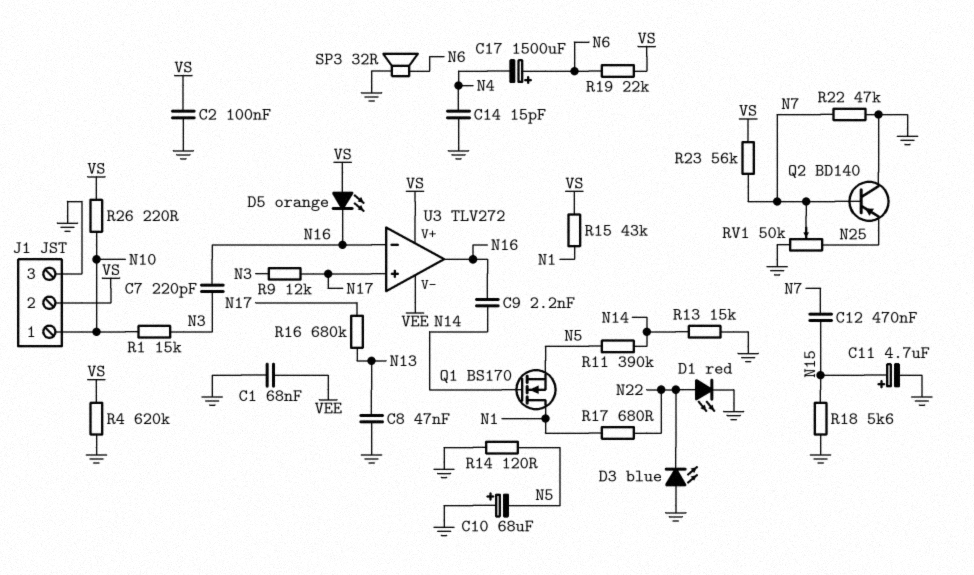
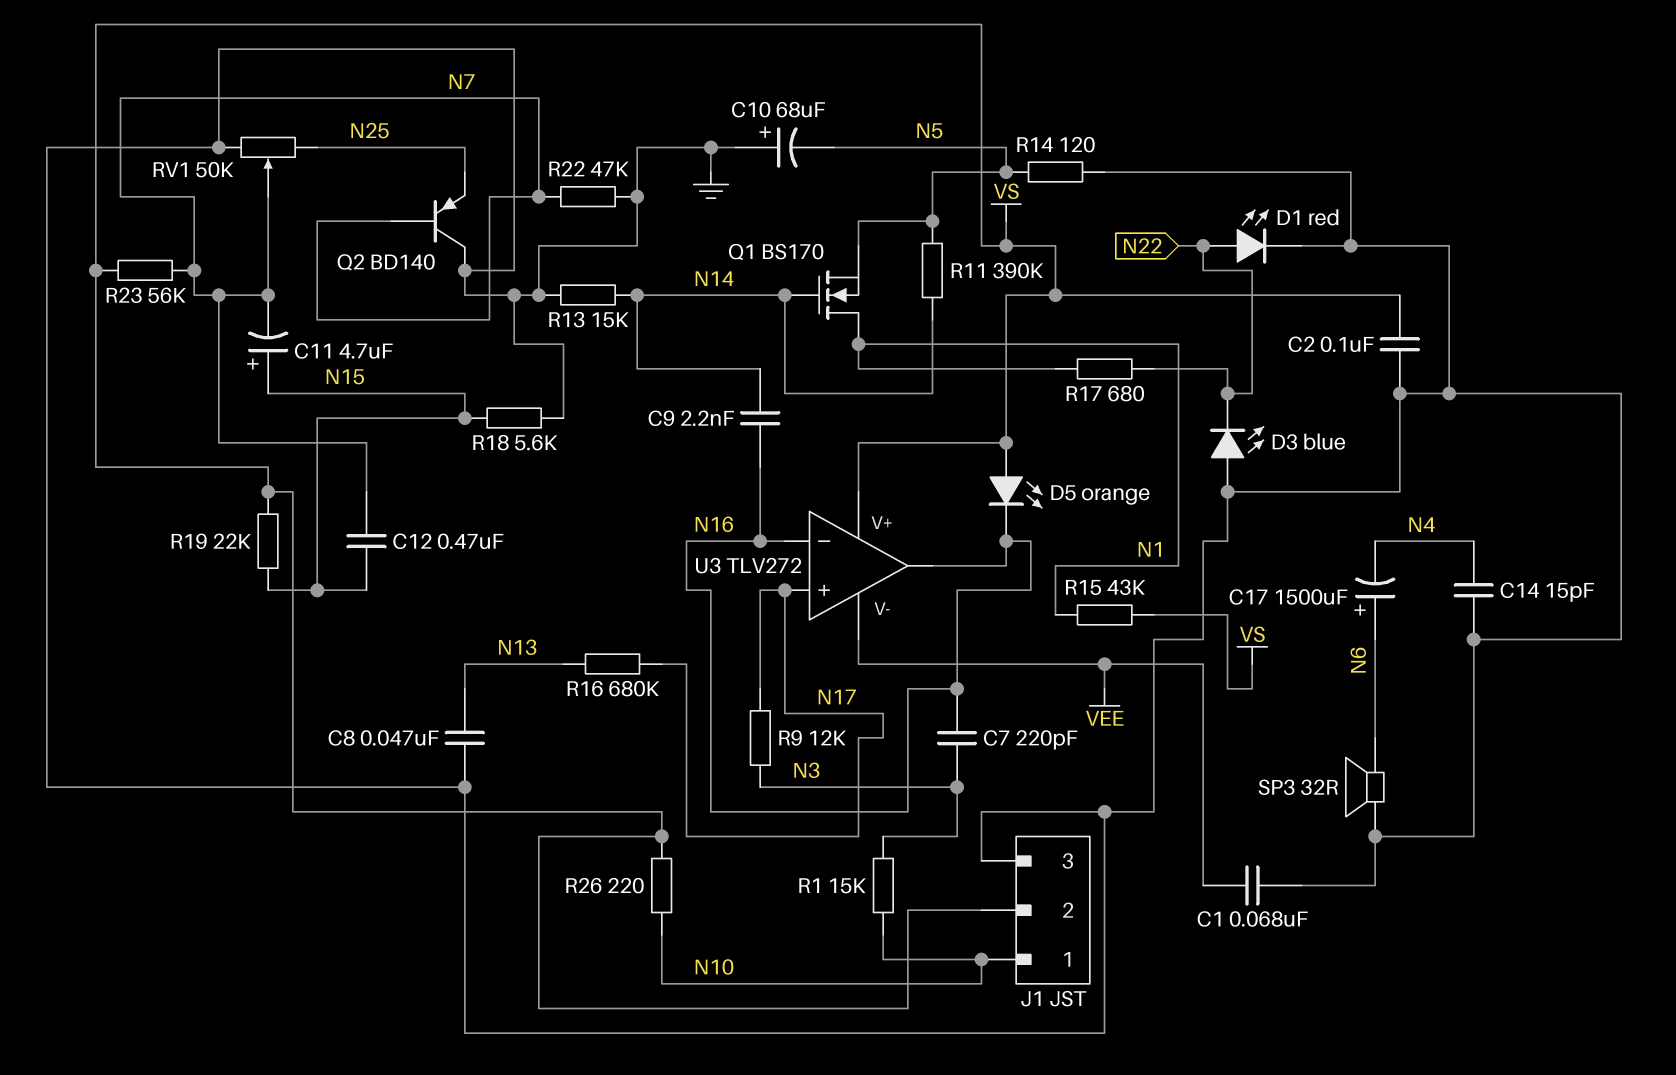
C11: 4.7uF (plus N15, minus GND) -> 4.7uF (plus N15, minus N7)
R4: 620k (GND, VS) -> none
R19: 22k (N6, VS) -> 22k (N15, VS)

